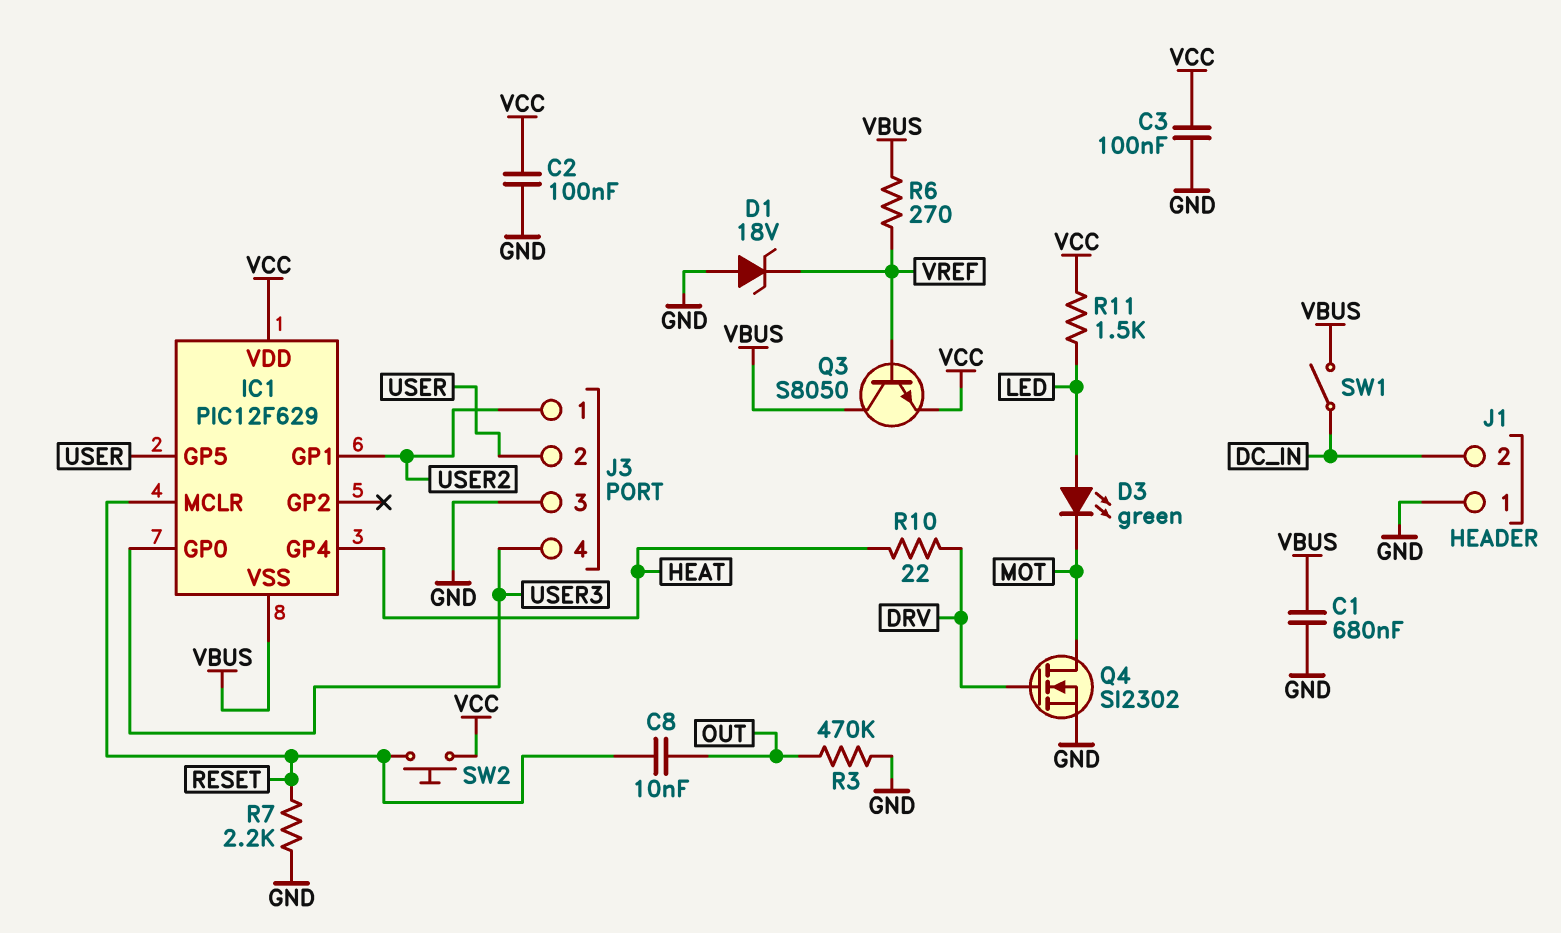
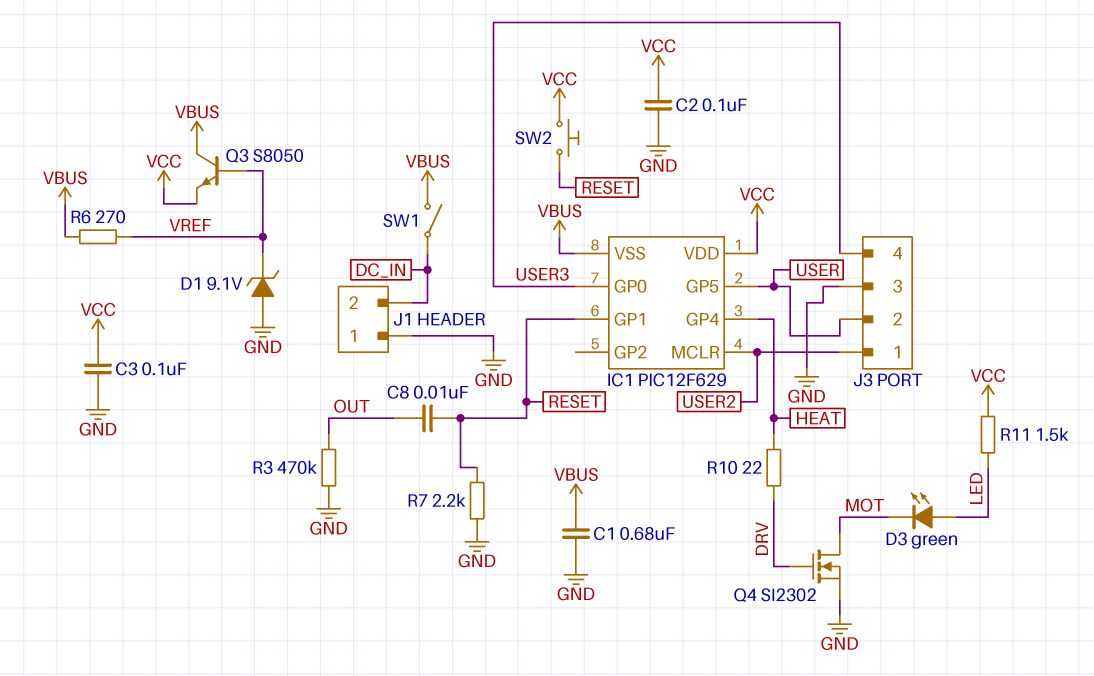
D1: zener 18V (A GND, K VREF) -> zener 9.1V (A GND, K VREF)
IC1 pin GP1: USER2 -> RESET
IC1 pin MCLR: RESET -> USER2

